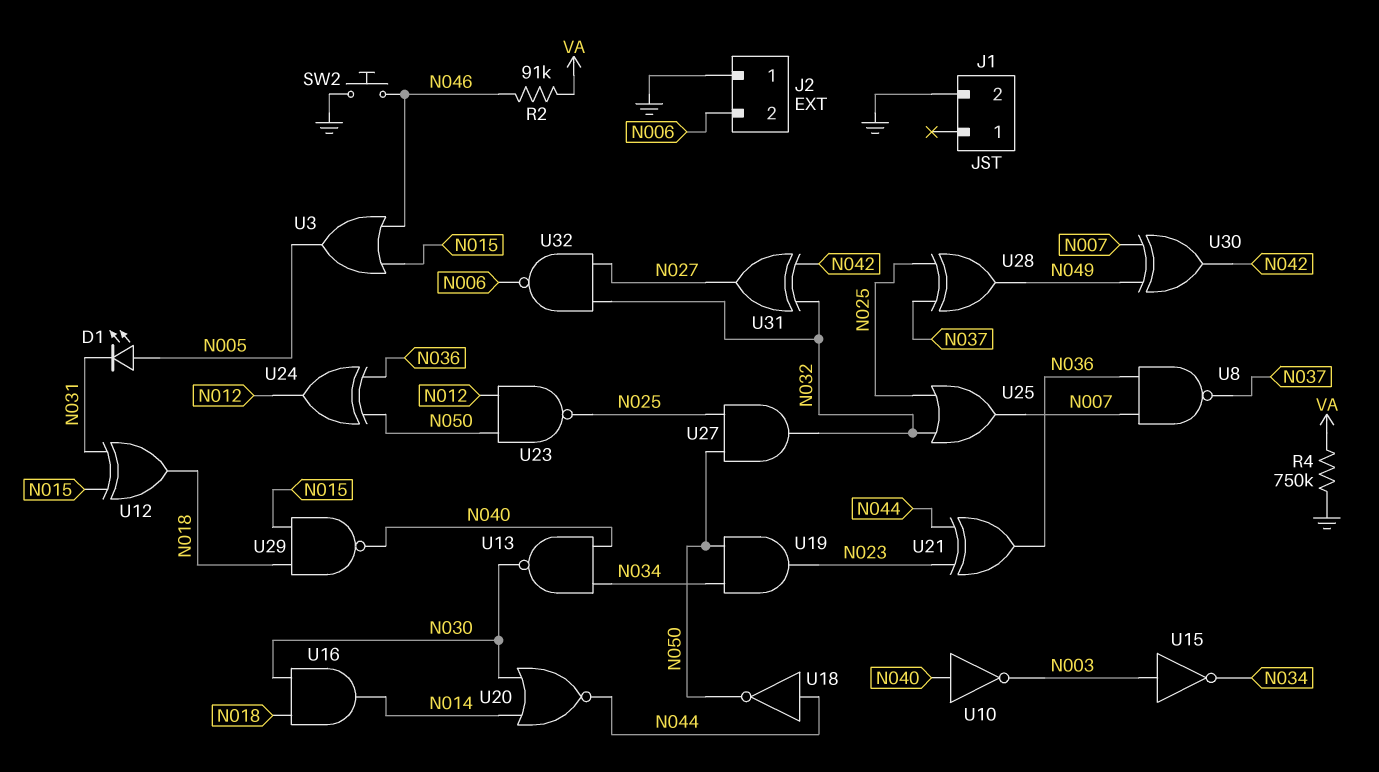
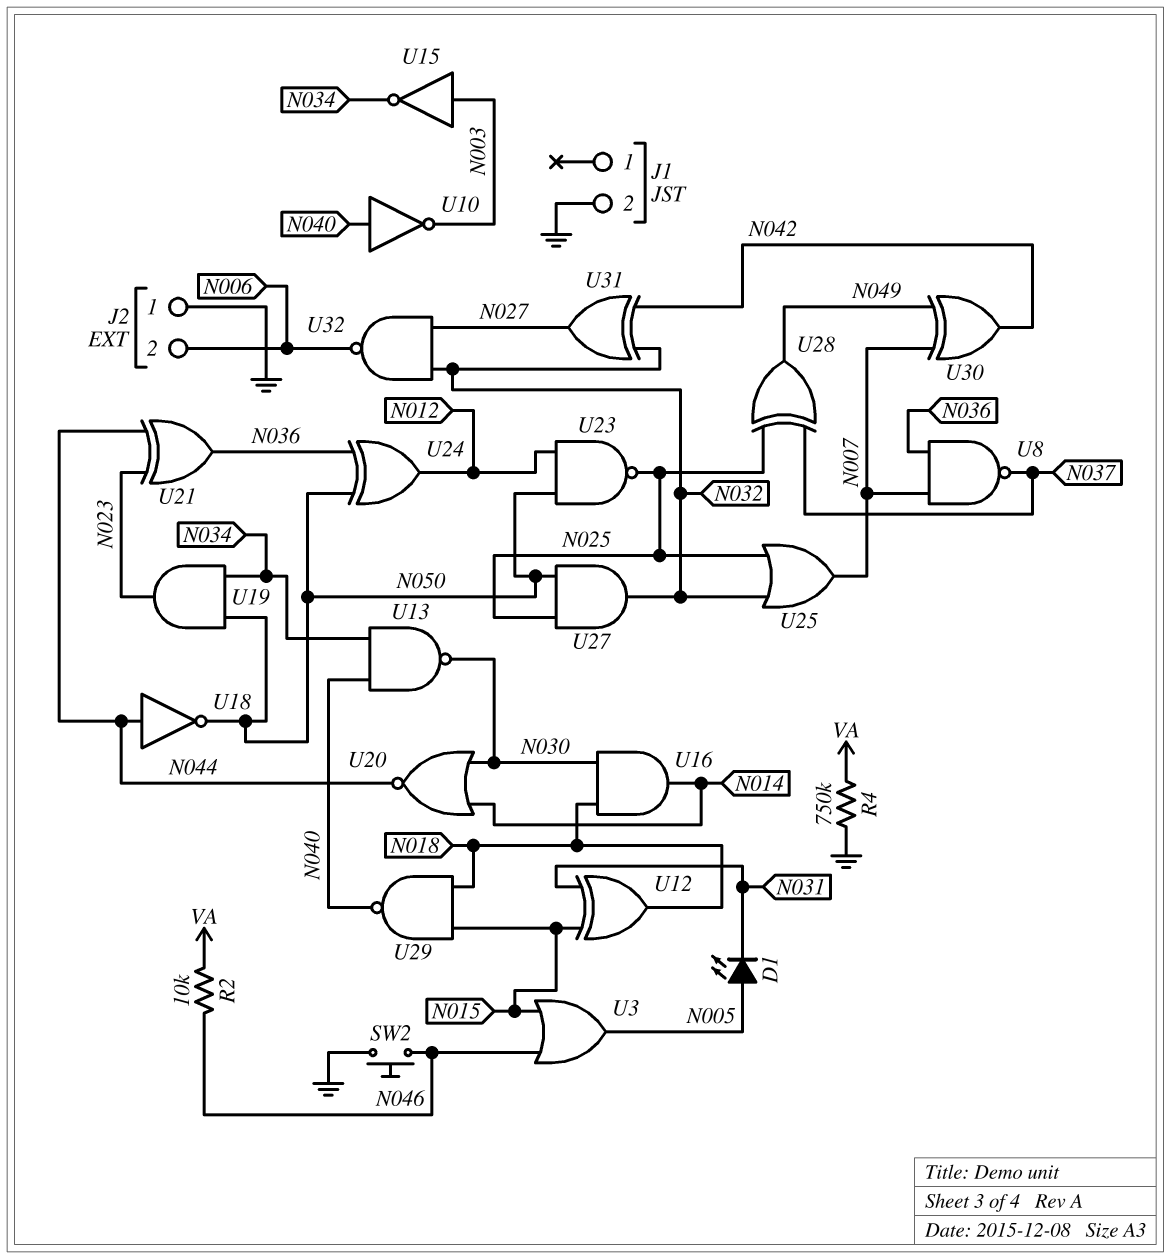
R2: 91k (N046, VA) -> 10k (N046, VA)

